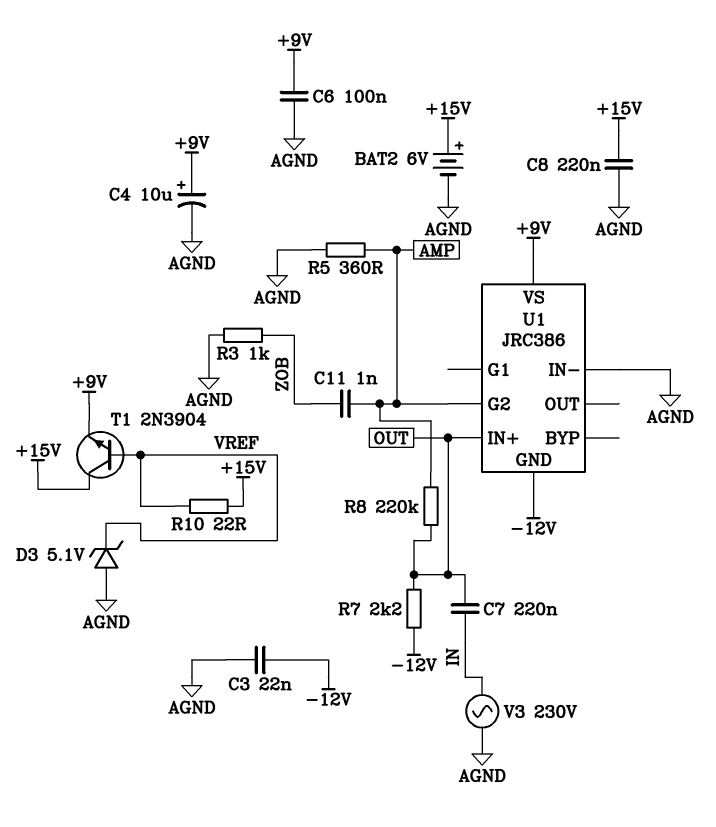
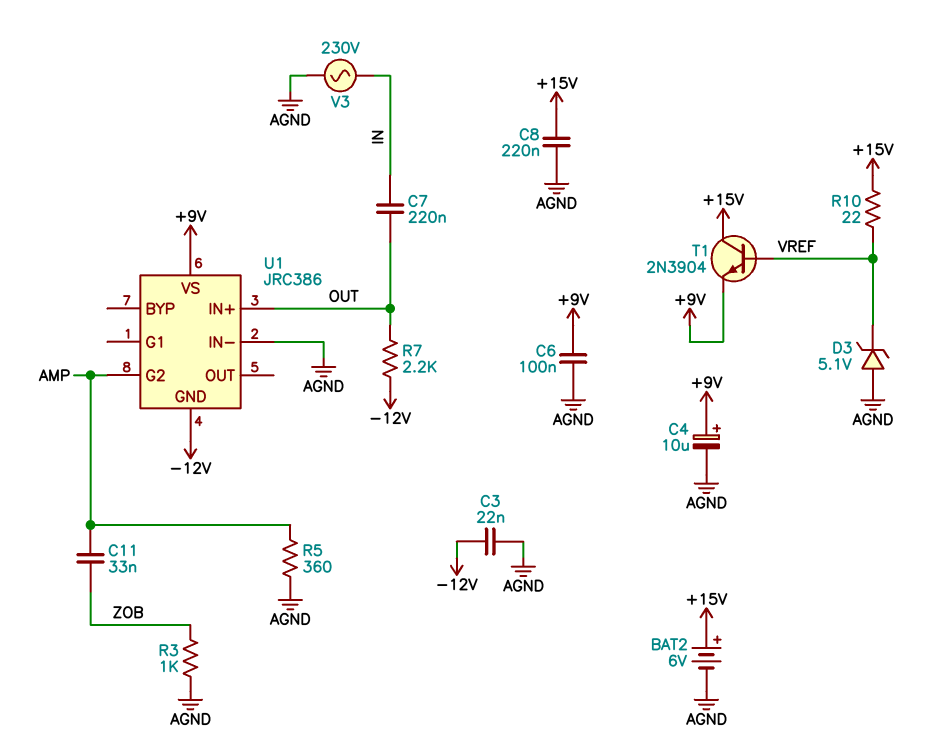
C11: 1nF (AMP, ZOB) -> 33nF (AMP, ZOB)
R8: 220k (AMP, OUT) -> none

